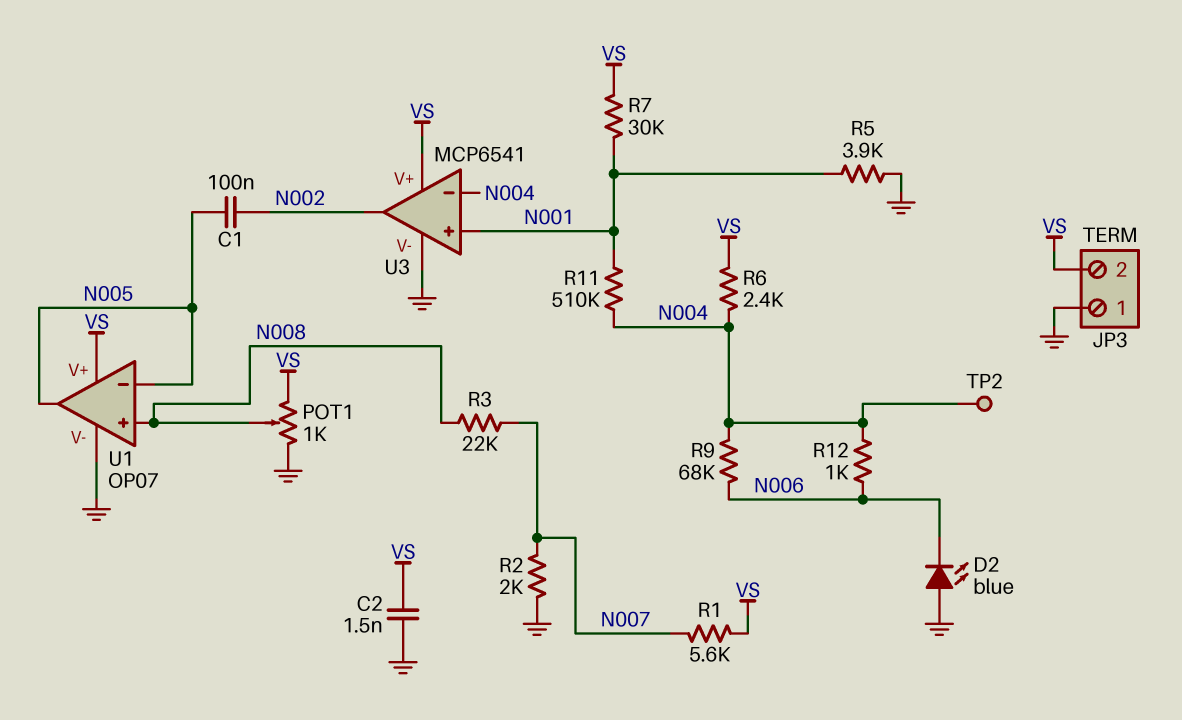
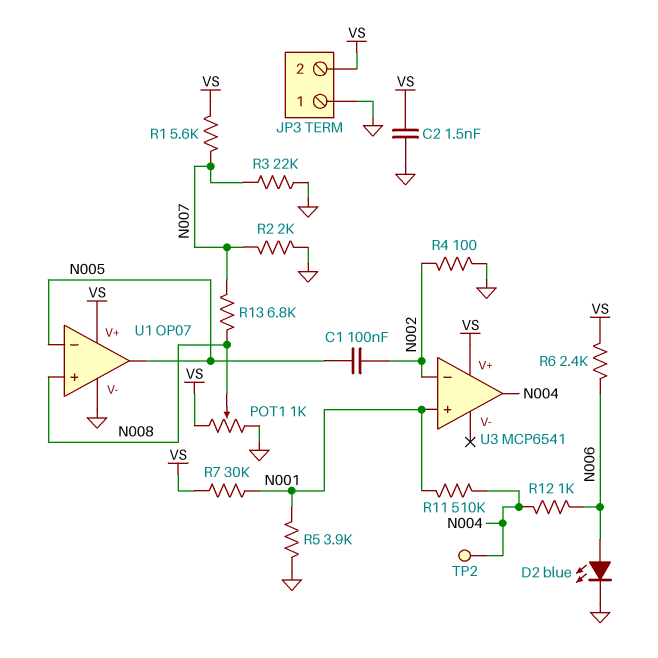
D2: LED blue (A GND, K N006) -> LED blue (A N006, K GND)
R3: 22k (N007, N008) -> 22k (GND, N007)
R4: none -> 100 (GND, N002)
R6: 2.4k (N004, VS) -> 2.4k (N006, VS)
R9: 68k (N004, N006) -> none
R13: none -> 6.8k (N007, N008)
U3 pin V-: GND -> none
U3 pin in-: N004 -> N002
U3 pin out: N002 -> N004

